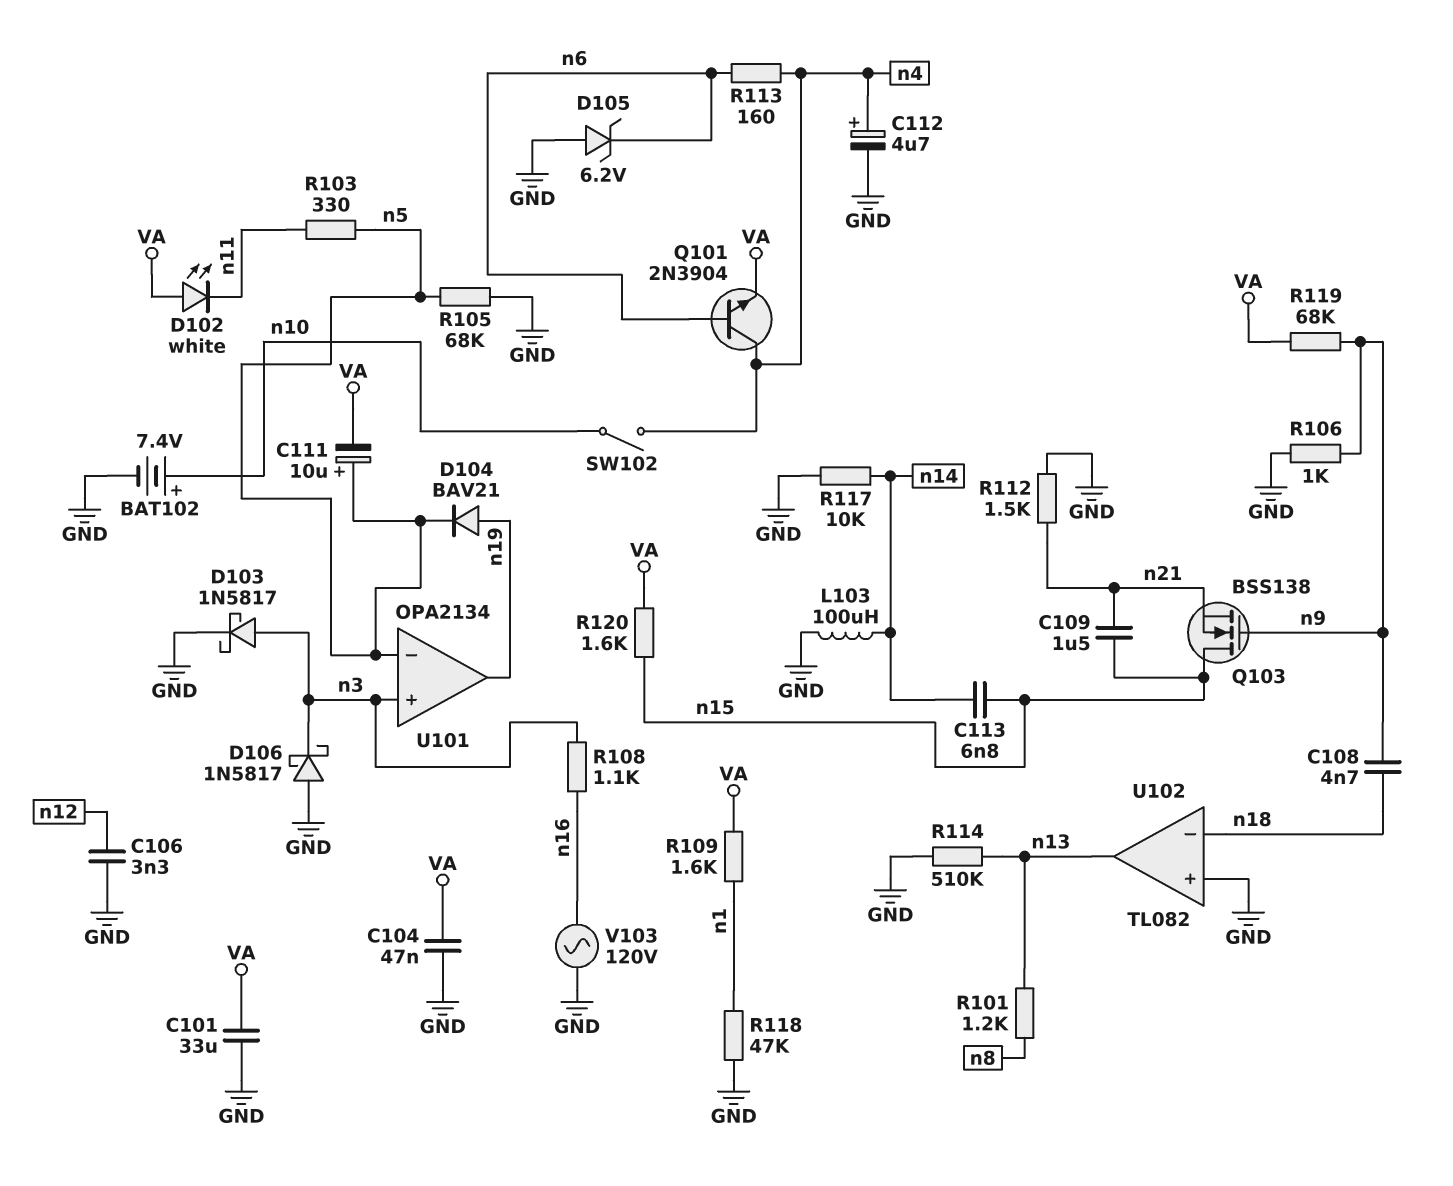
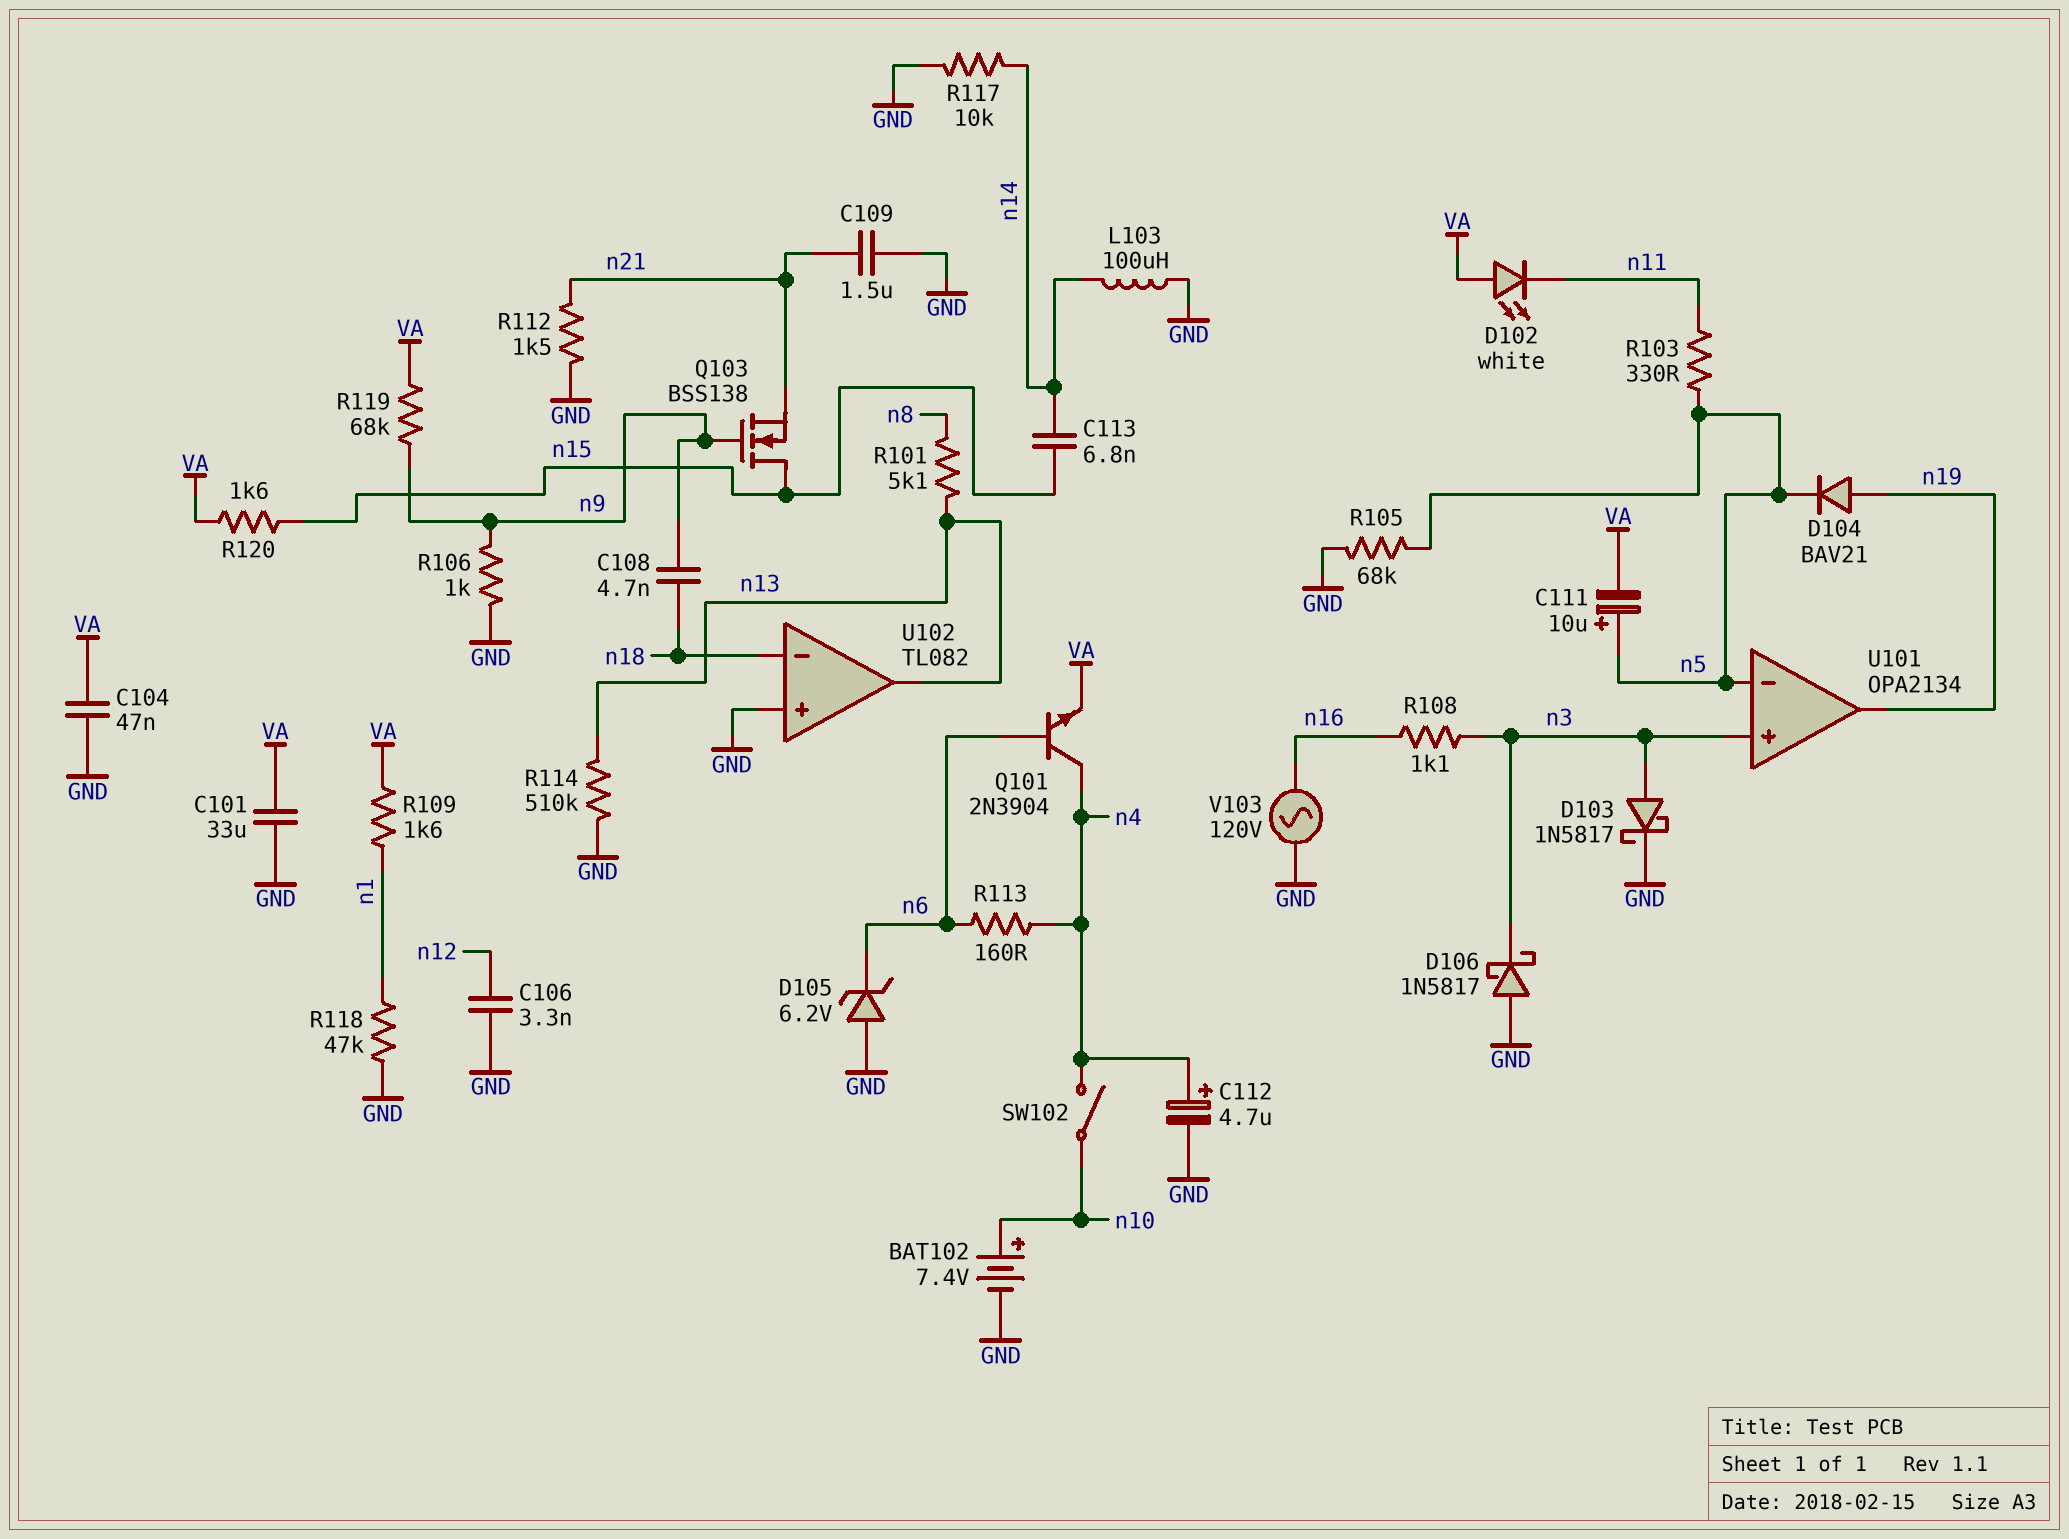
C109: 1.5uF (n15, n21) -> 1.5uF (GND, n21)
R101: 1.2k (n8, n13) -> 5.1k (n8, n13)

